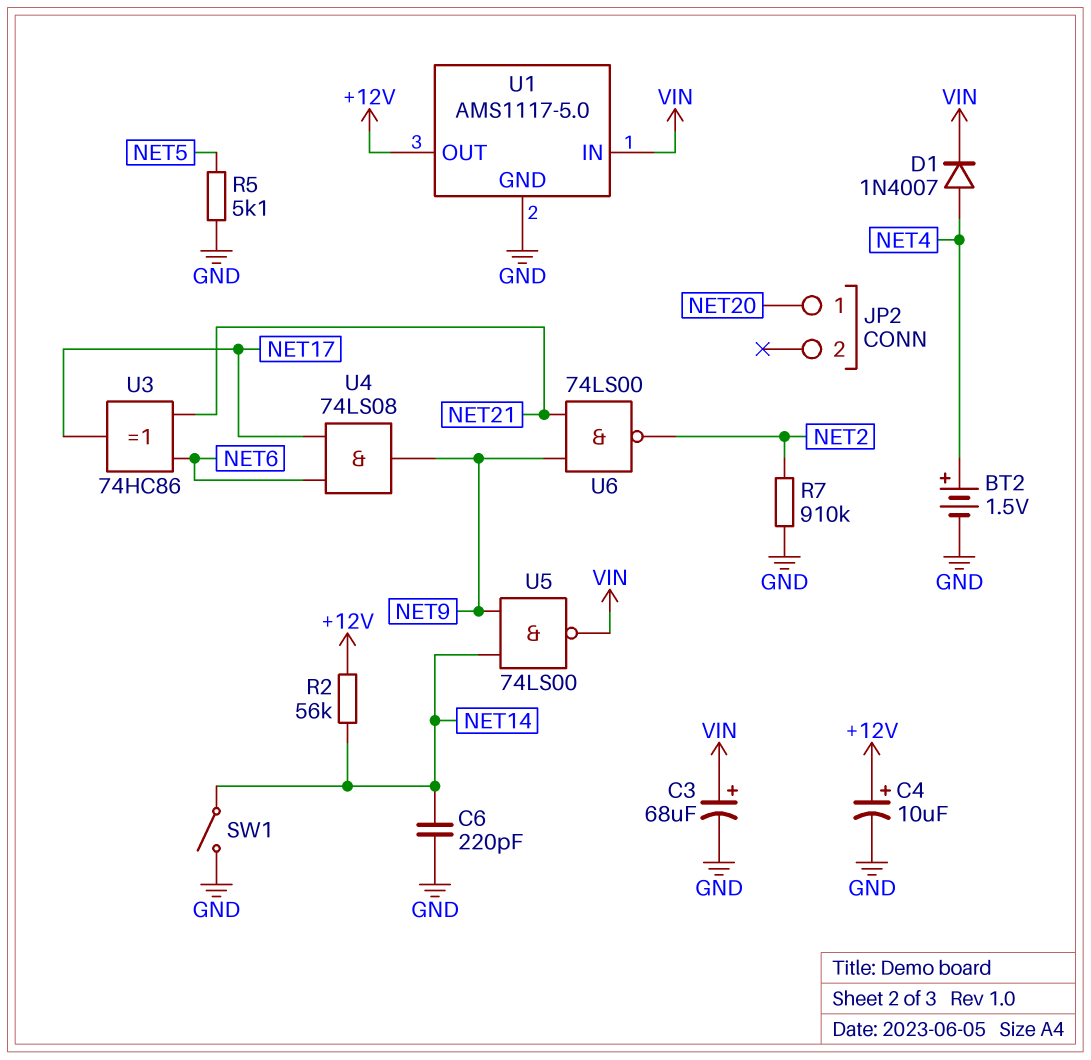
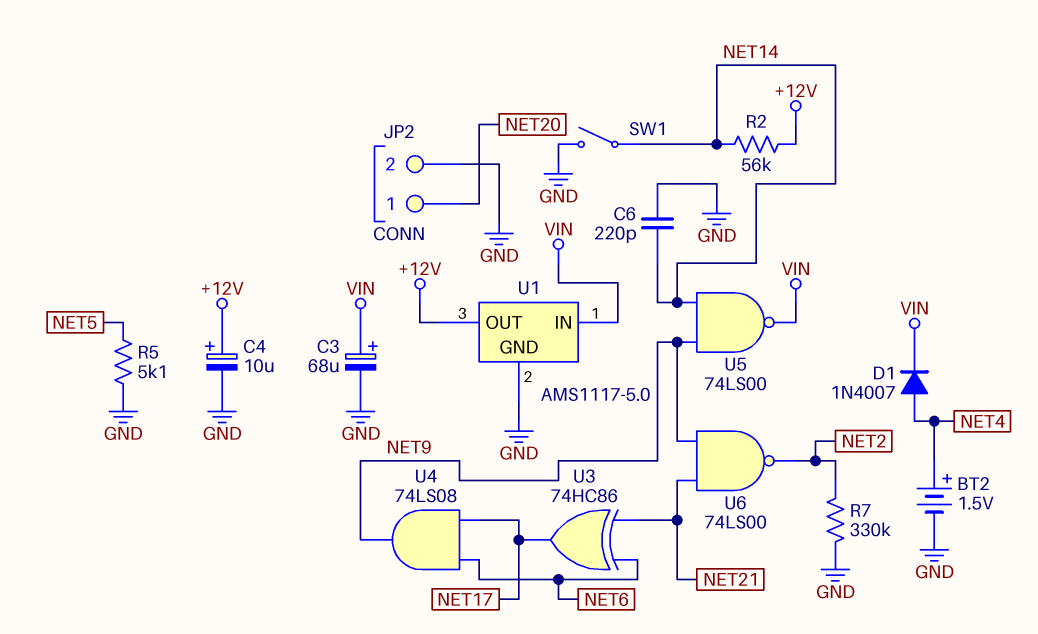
JP2 pin 2: none -> GND
R7: 910k (GND, NET2) -> 330k (GND, NET2)

